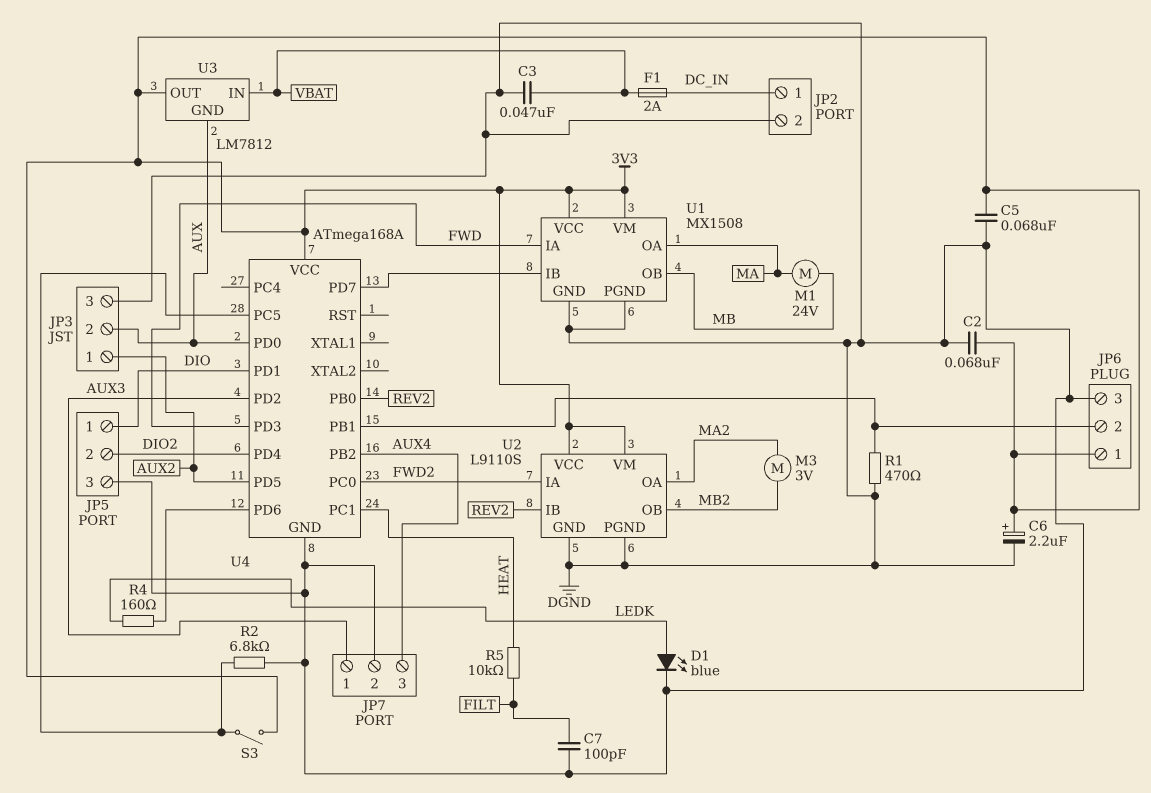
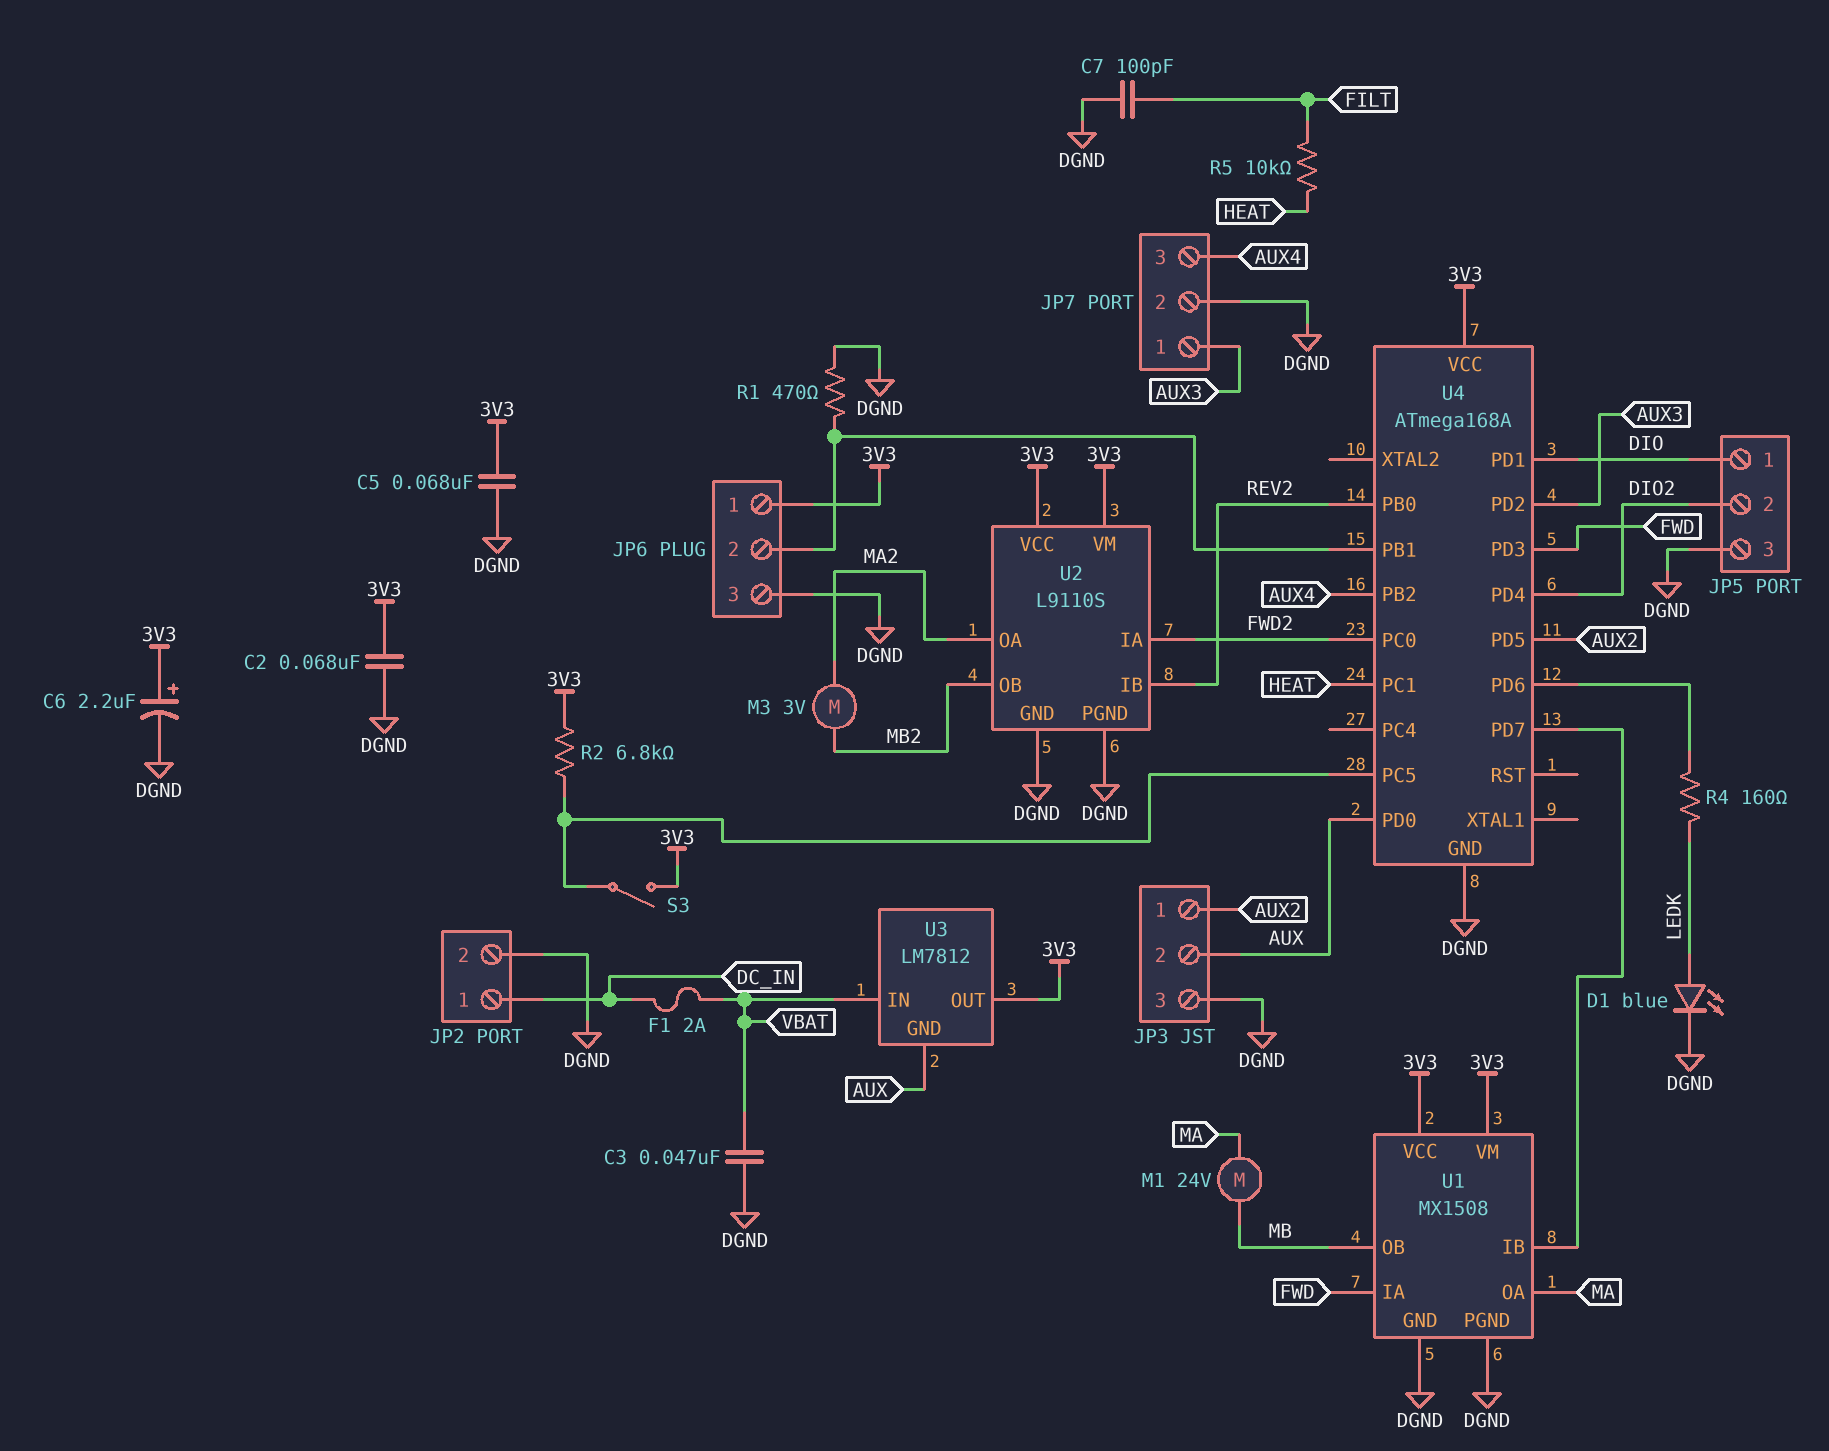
R2: 6.8k (DGND, U4/PC5) -> 6.8k (3V3, U4/PC5)

